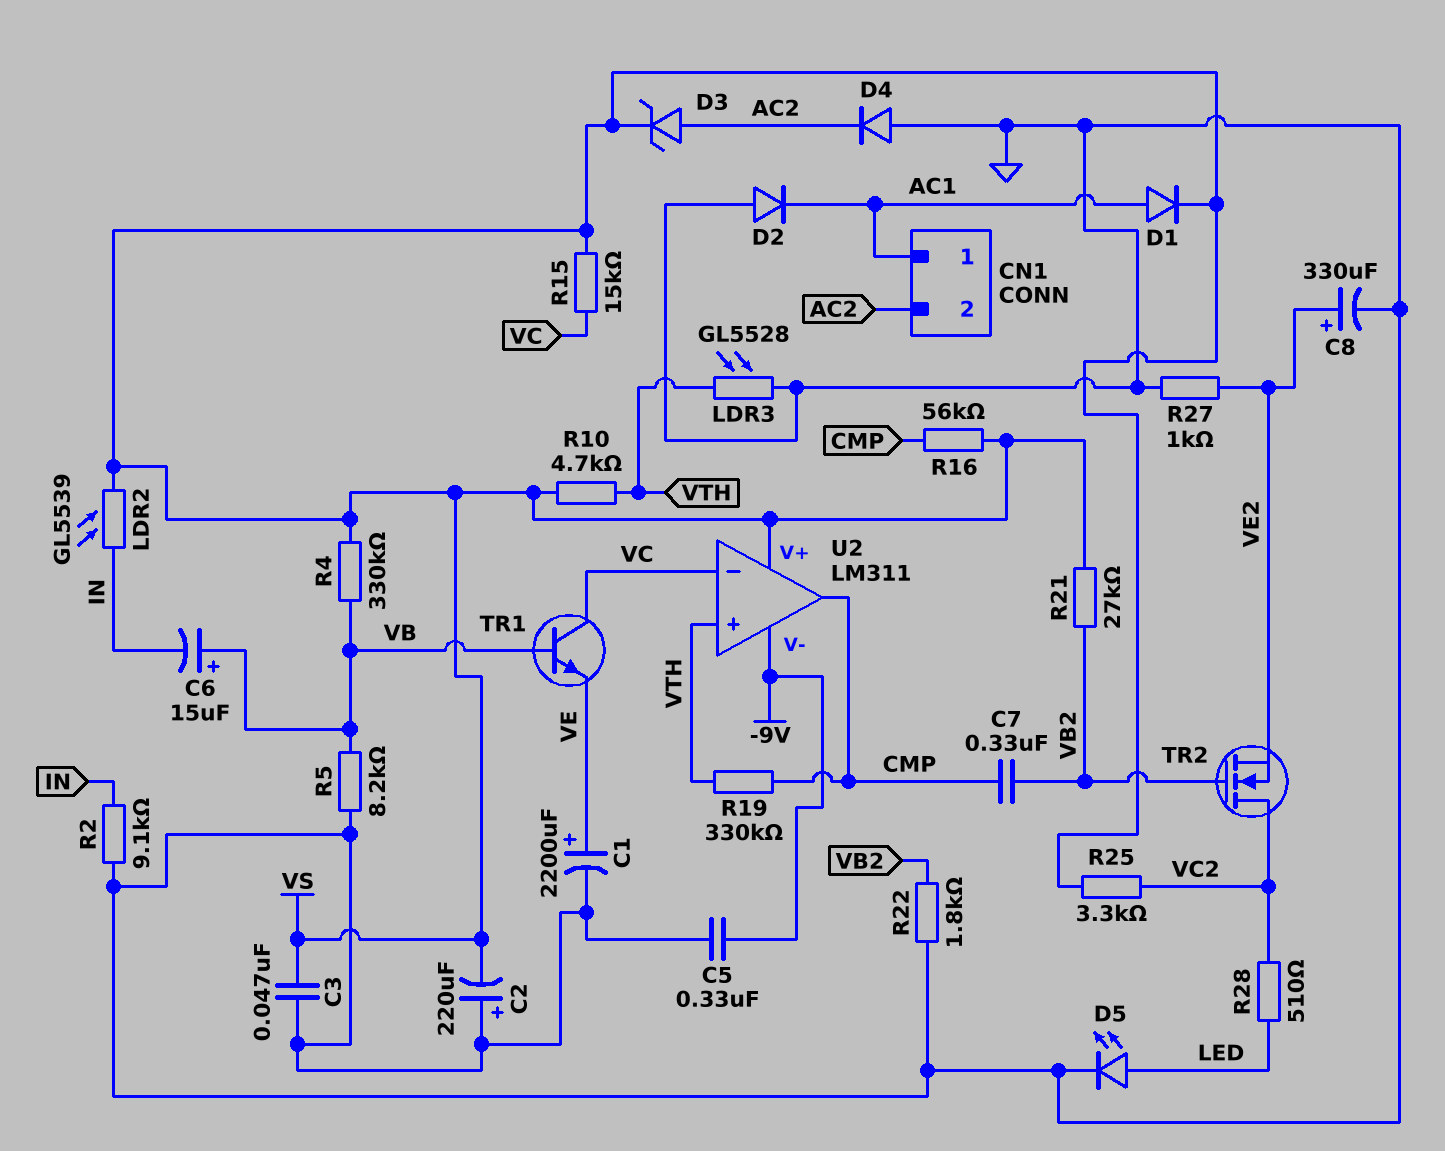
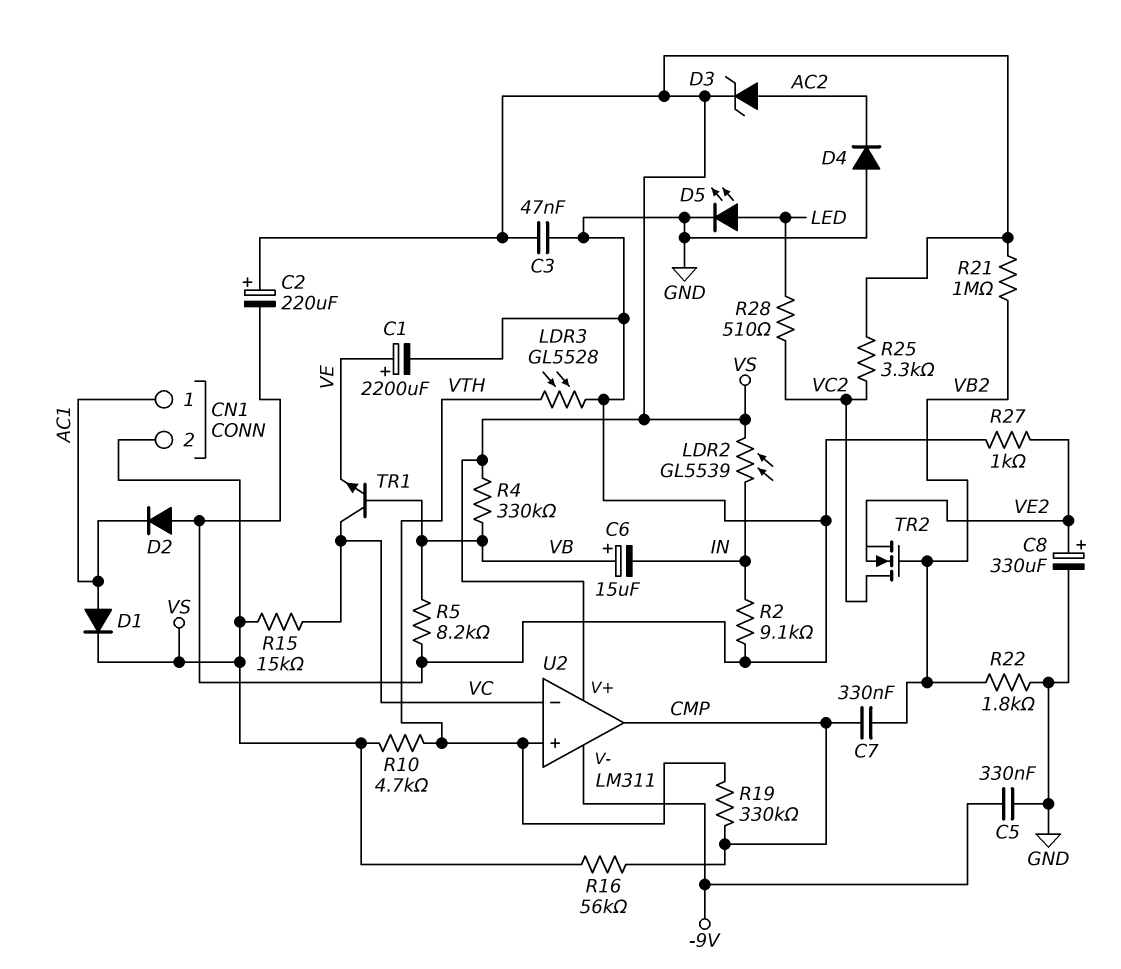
C2: 220uF (plus GND, minus VS) -> 220uF (plus VS, minus GND)
CN1 pin 2: AC2 -> VS
R21: 27k (VB2, VS) -> 1M (VB2, VS)

